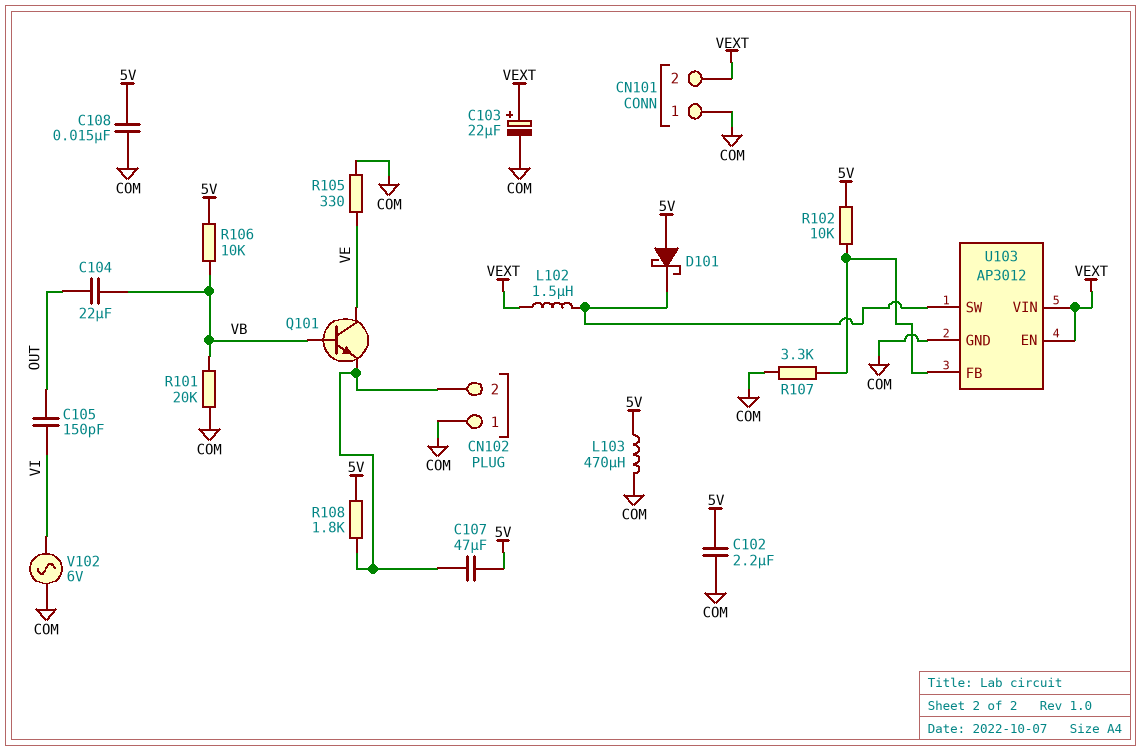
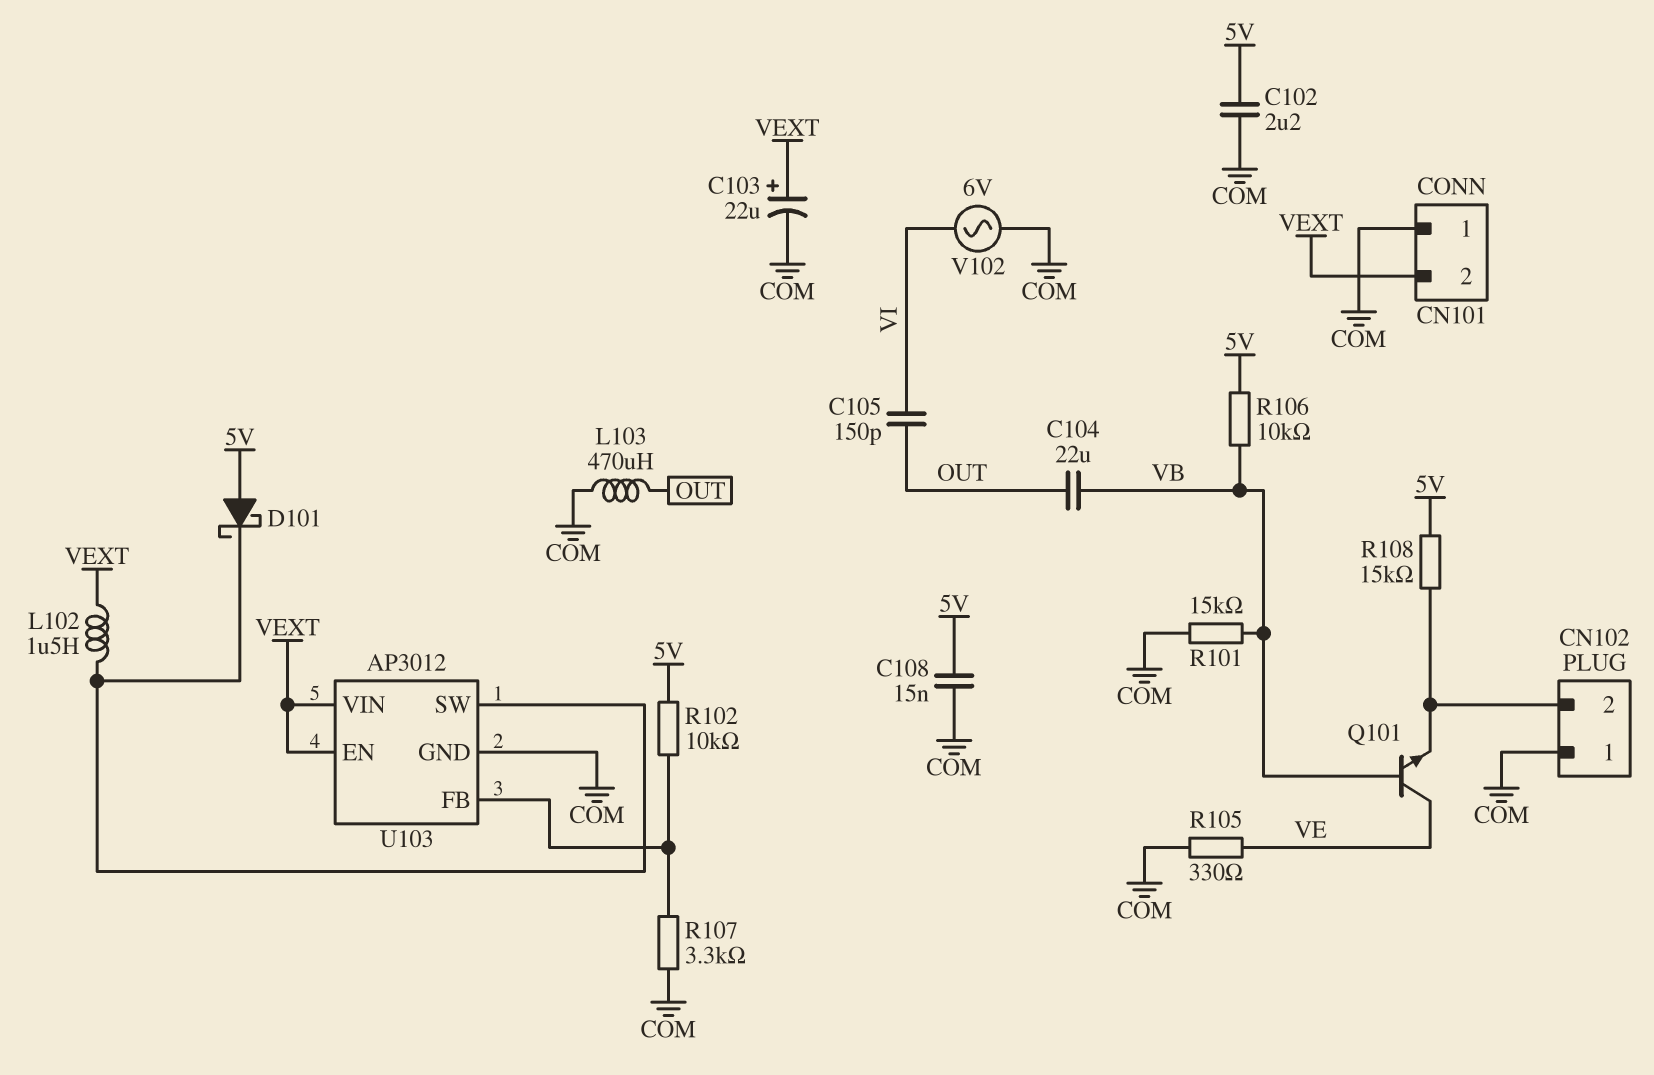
C107: 47uF (5V, CN102/2) -> none
L103: 470uH (5V, COM) -> 470uH (COM, OUT)
R101: 20k (COM, VB) -> 15k (COM, VB)
R108: 1.8k (5V, CN102/2) -> 15k (5V, CN102/2)

